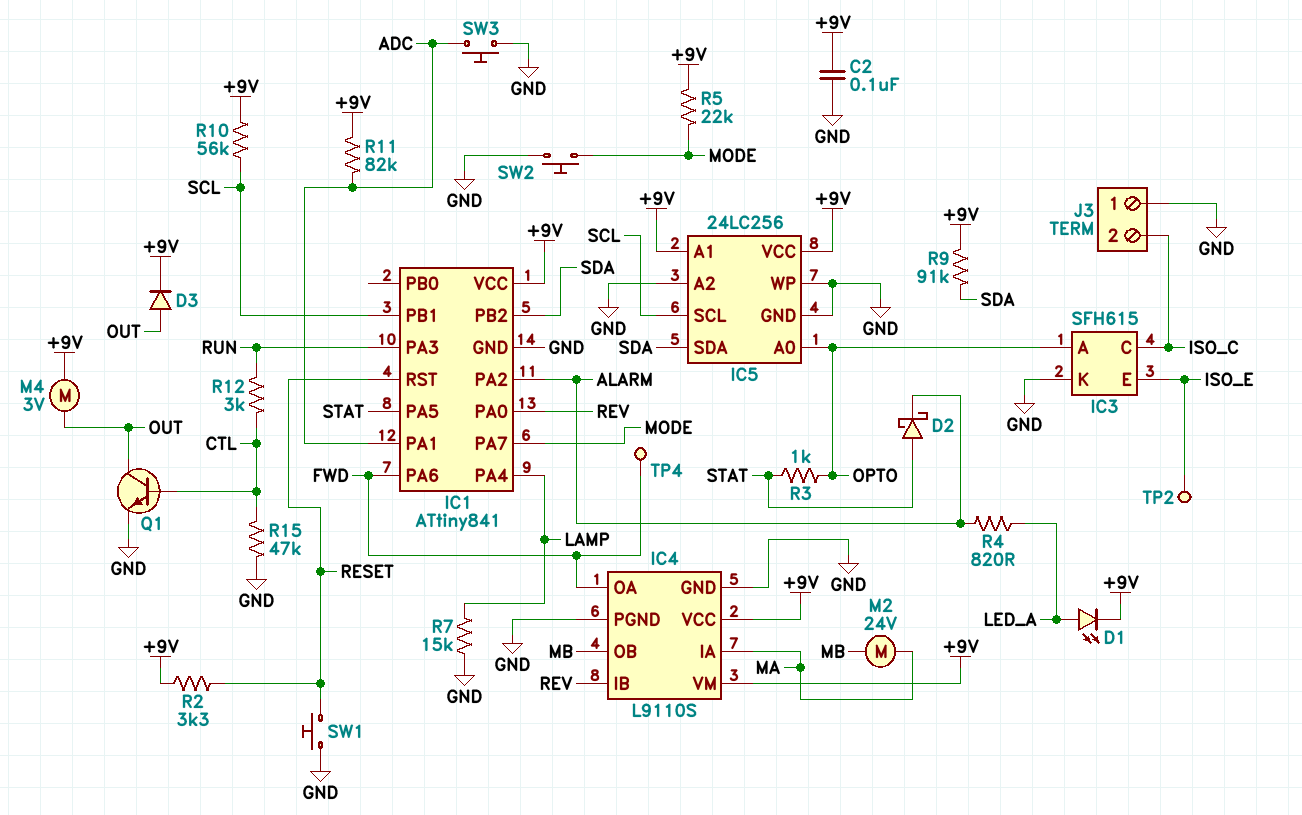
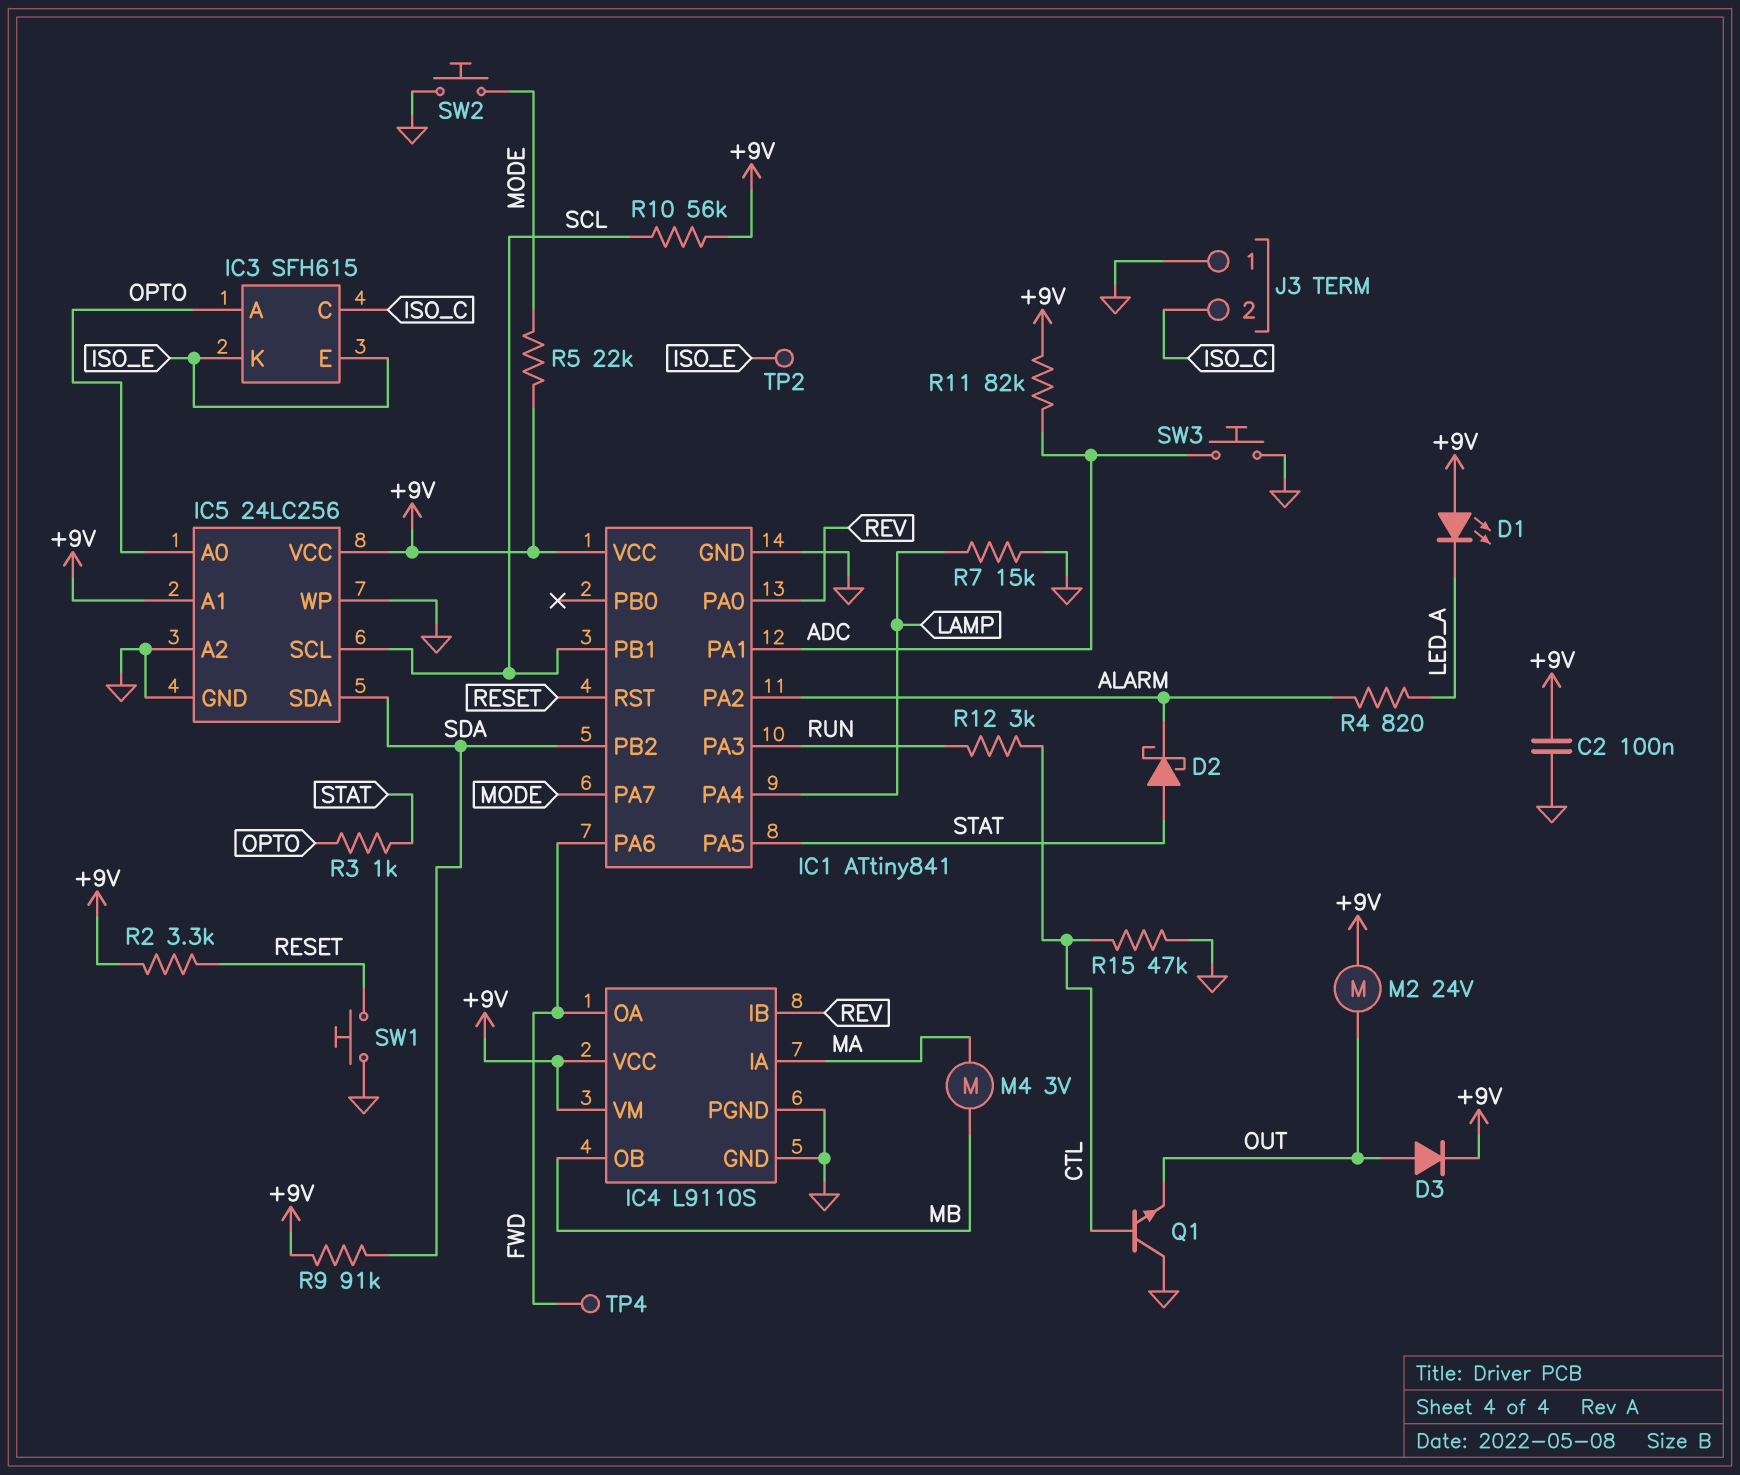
D1: LED (A LED_A, K +9V) -> LED (A +9V, K LED_A)
IC3 pin K: GND -> ISO_E
M2: motor 24V (MA, MB) -> motor 24V (+9V, OUT)
M4: motor 3V (+9V, OUT) -> motor 3V (MA, MB)
Q1: NPN (B CTL, C OUT, E GND) -> NPN (B CTL, C GND, E OUT)

